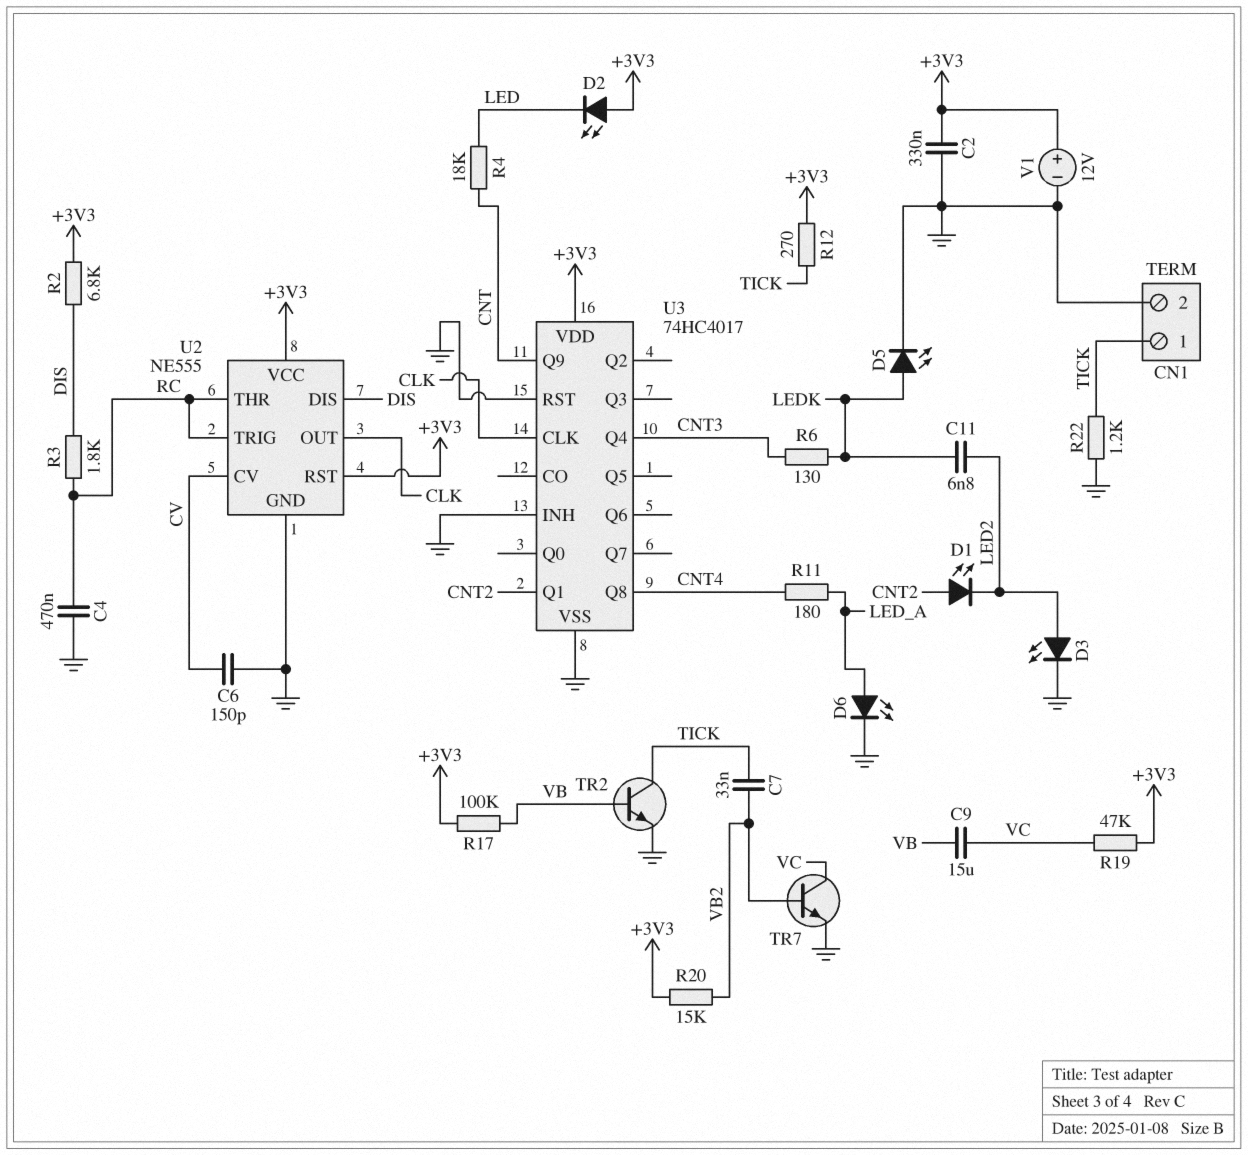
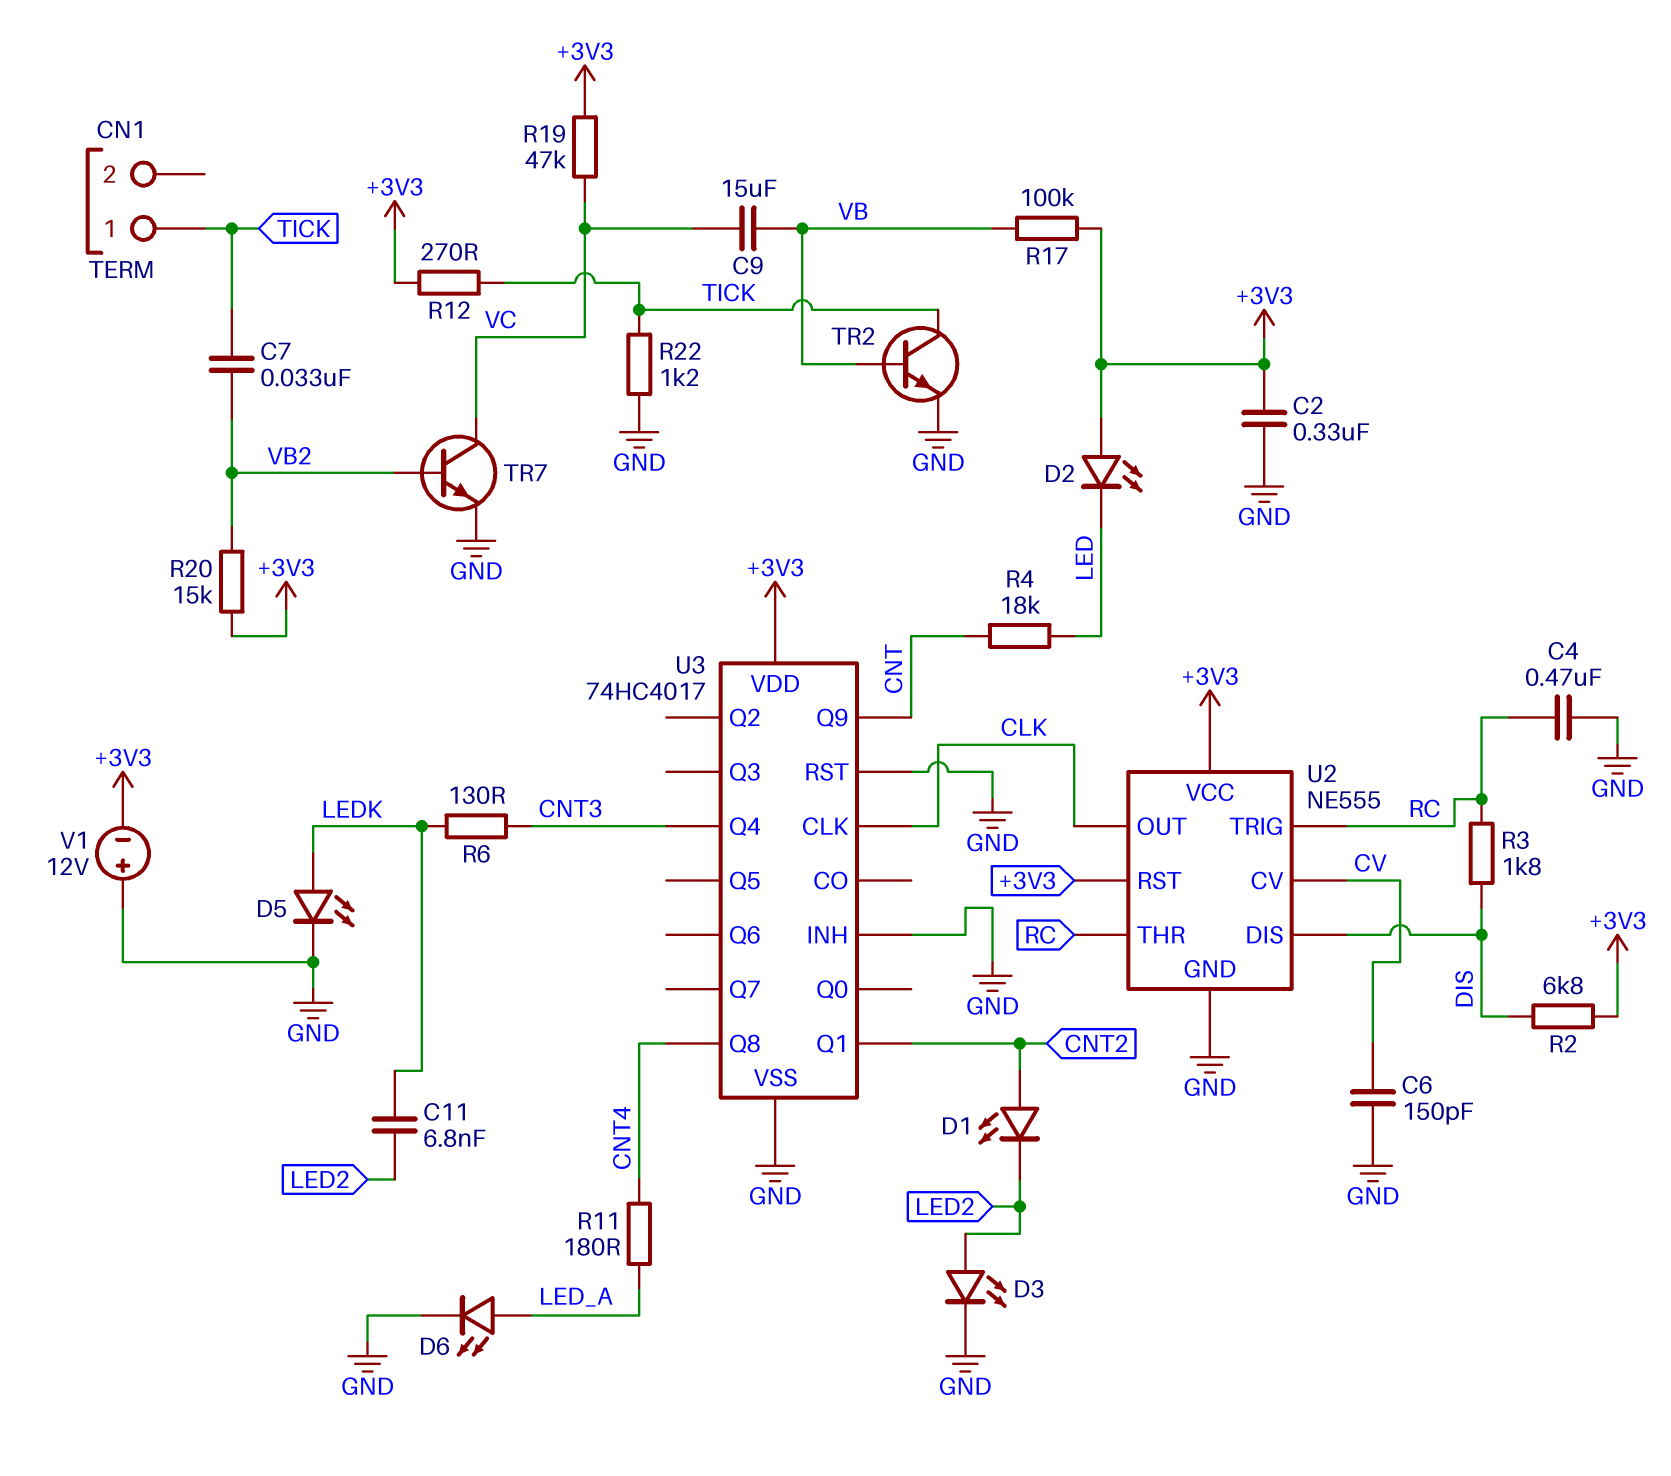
CN1 pin 2: GND -> none
V1: 12V (plus +3V3, minus GND) -> 12V (plus GND, minus +3V3)

